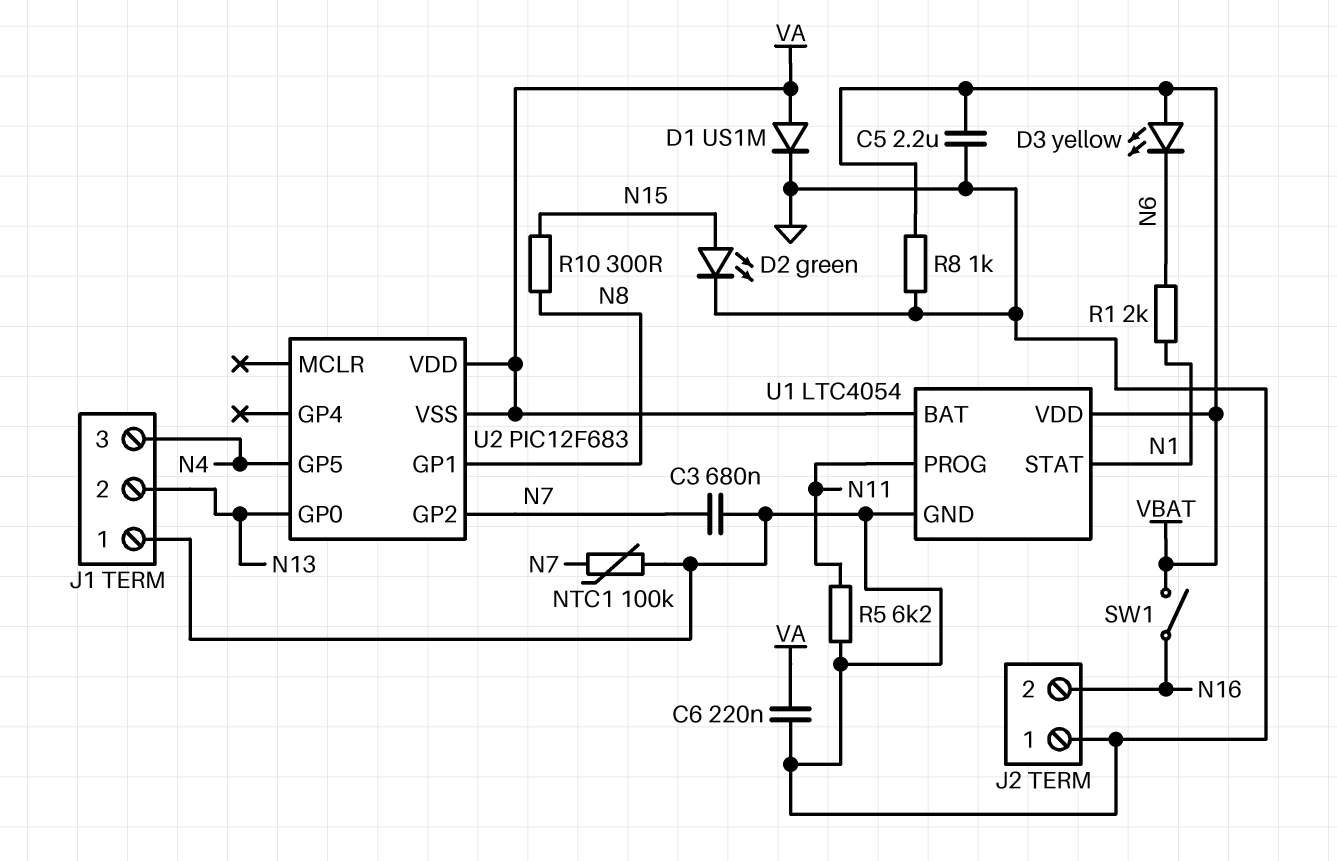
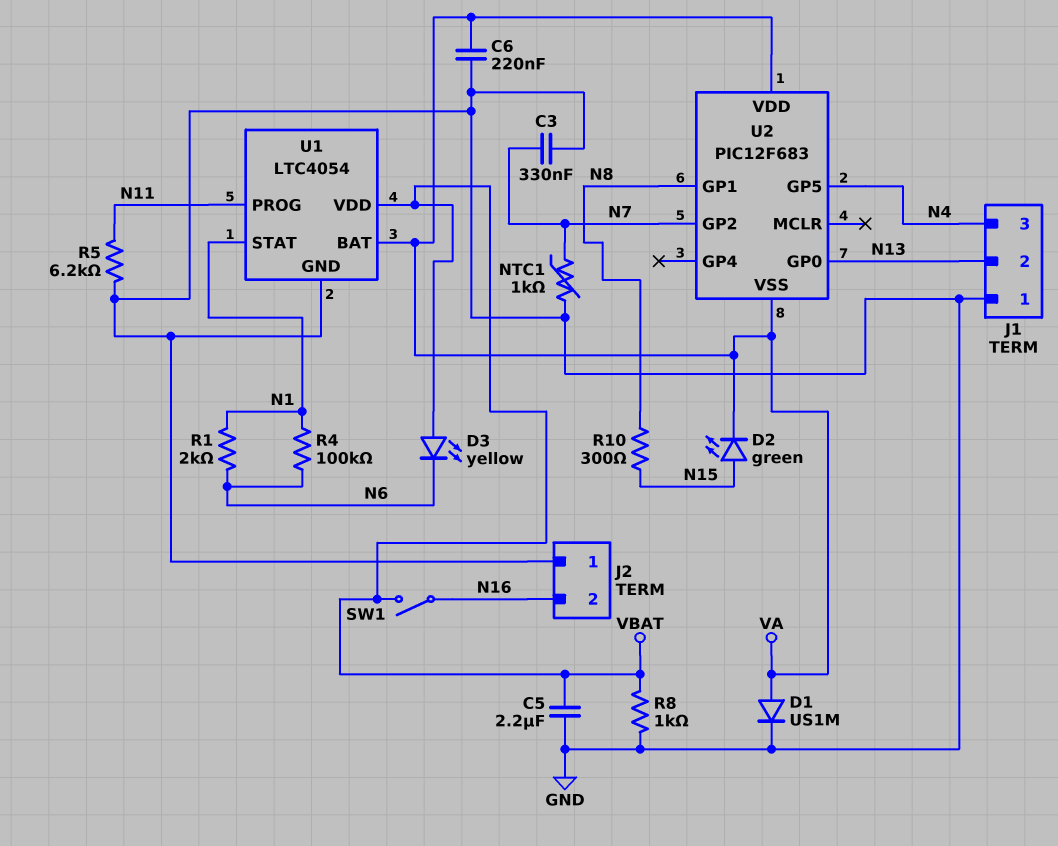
C3: 680nF (GND, N7) -> 330nF (GND, N7)
D2: LED green (A N15, K GND) -> LED green (A N15, K VA)
NTC1: 100k (GND, N7) -> 1k (GND, N7)
R4: none -> 100k (N1, N6)

